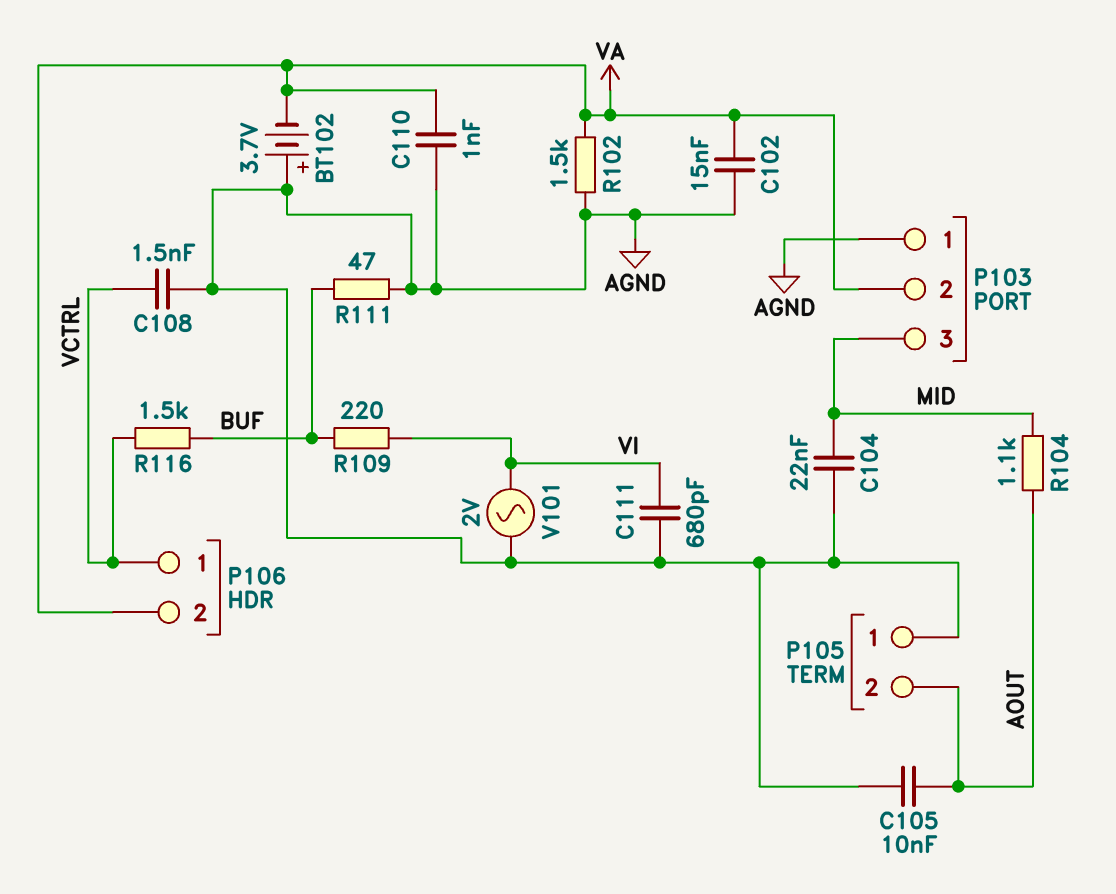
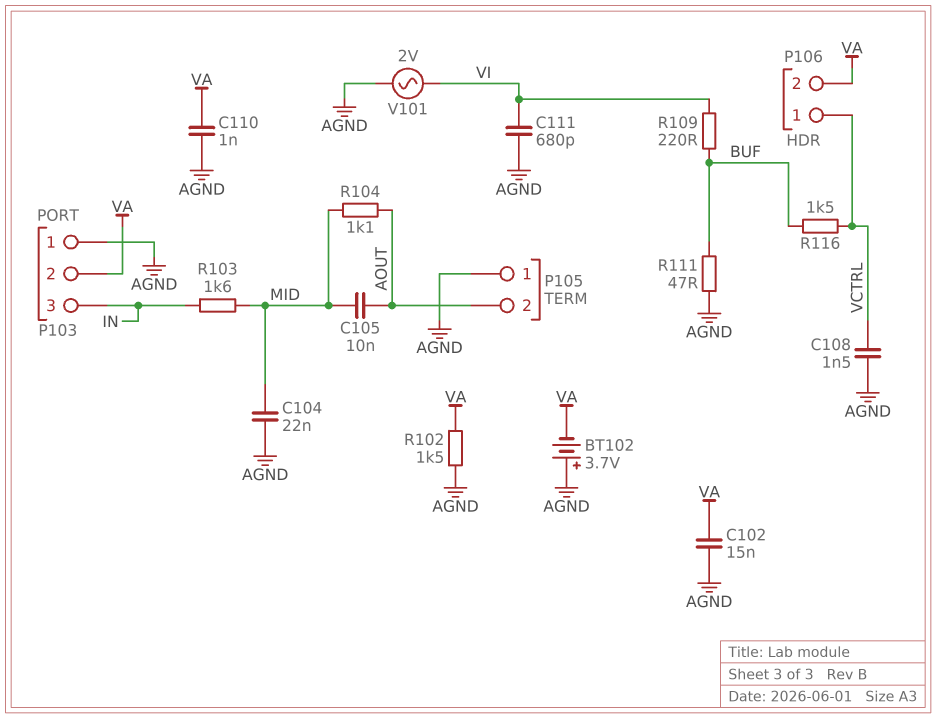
C105: 10nF (AGND, AOUT) -> 10nF (AOUT, MID)
P103 pin 3: MID -> IN
R103: none -> 1.6k (IN, MID)

